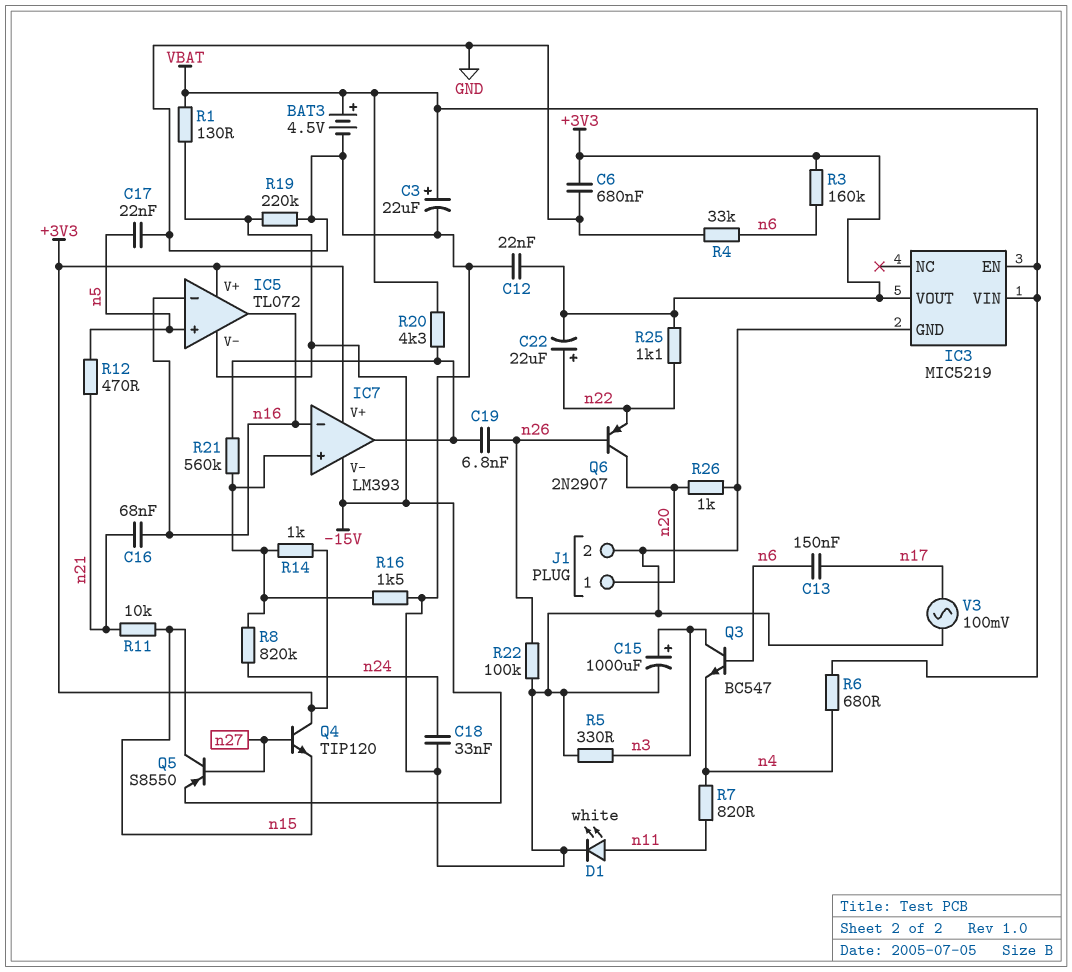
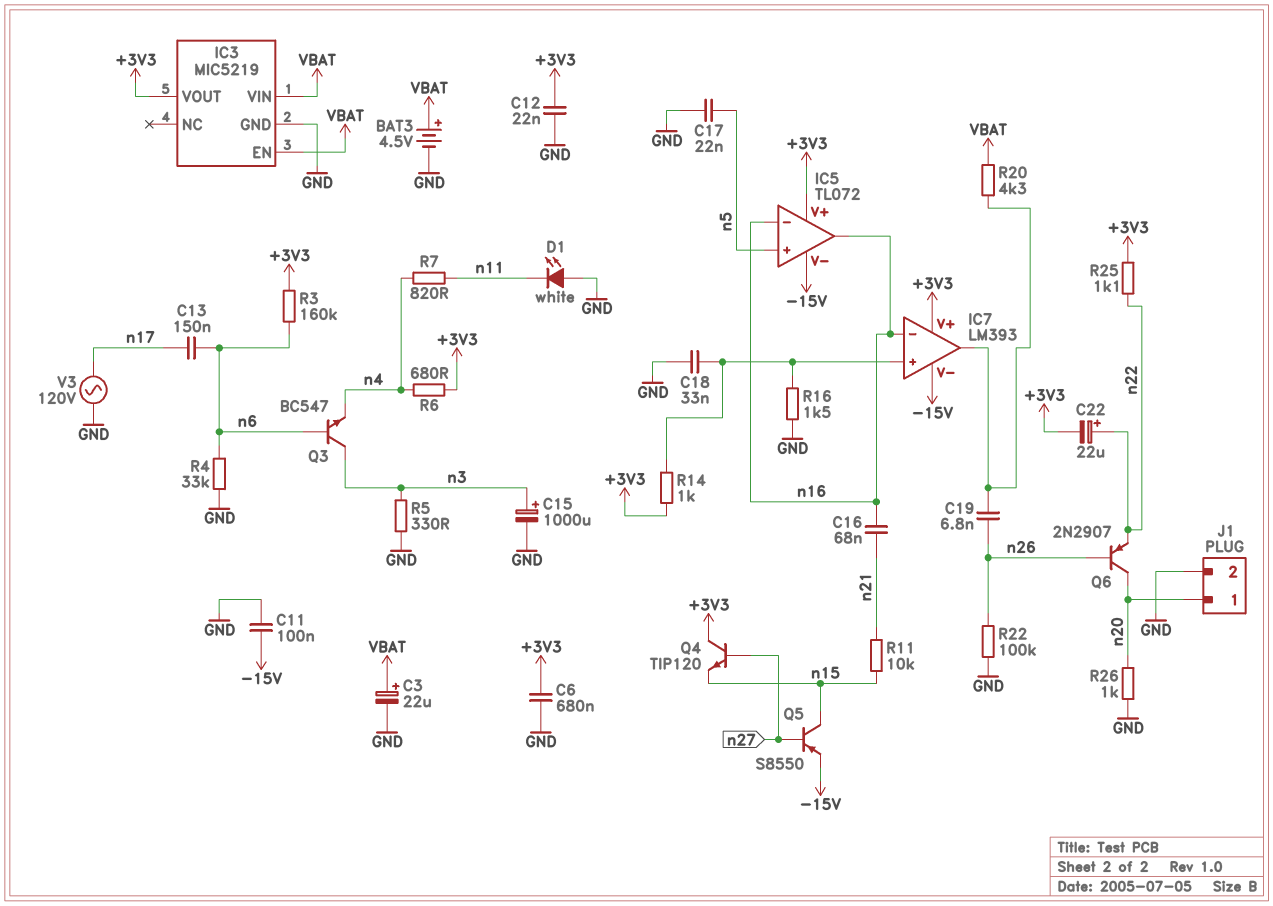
C11: none -> 100nF (-15V, GND)
C18: 33nF (GND, n24) -> 33nF (GND, IC7/in+)
D1: LED white (A n11, K GND) -> LED white (A GND, K n11)
R1: 130 (-15V, VBAT) -> none
R6: 680 (VBAT, n4) -> 680 (+3V3, n4)
R8: 820k (IC7/in+, n24) -> none
R12: 470 (n5, n21) -> none
R19: 220k (-15V, GND) -> none
R21: 560k (IC7/in+, IC7/out) -> none
V3: AC 100mV (GND, n17) -> AC 120V (GND, n17)

